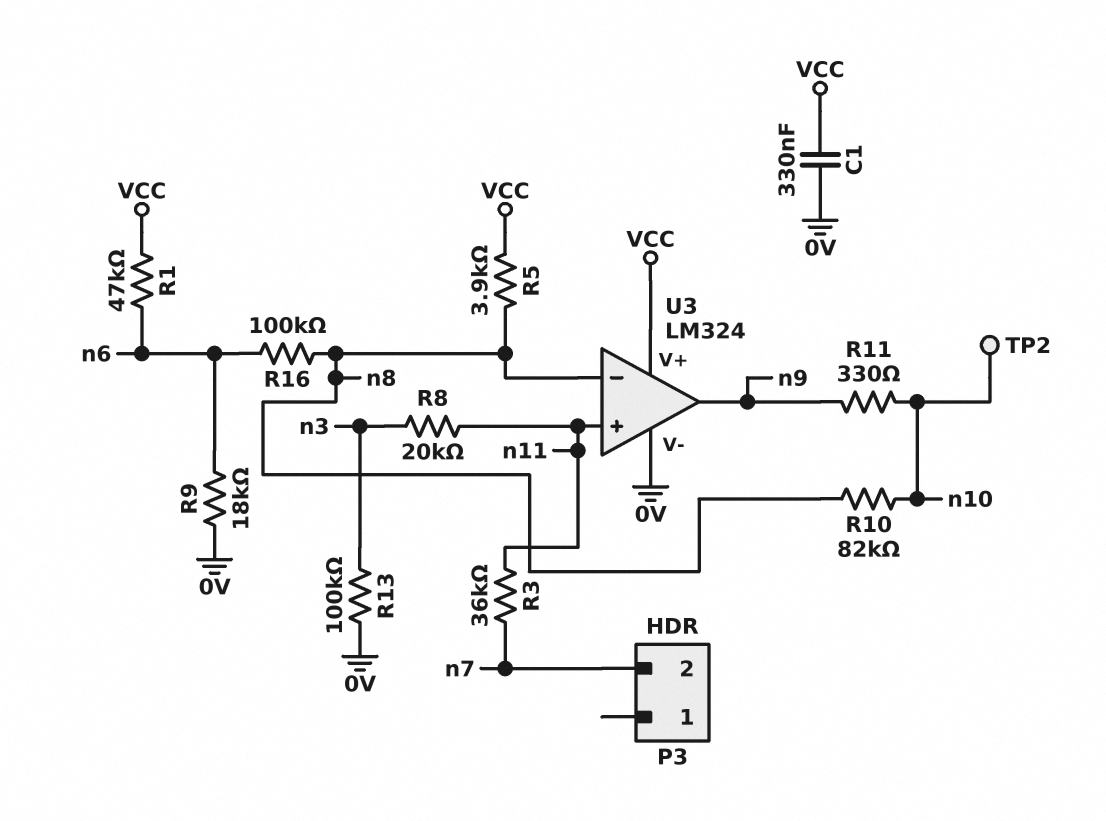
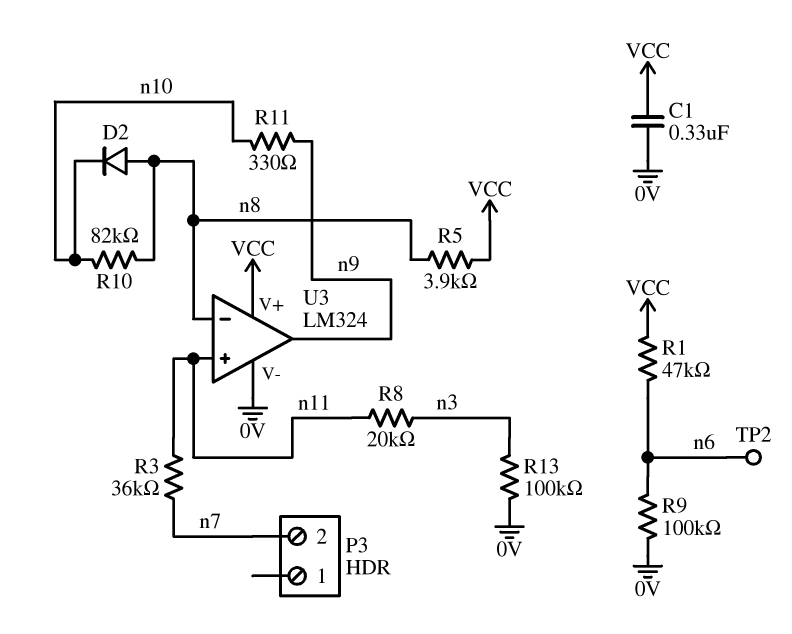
D2: none -> diode (A n8, K n10)
R9: 18k (0V, n6) -> 100k (0V, n6)
R16: 100k (n6, n8) -> none
TP2: test point (n10) -> test point (n6)

